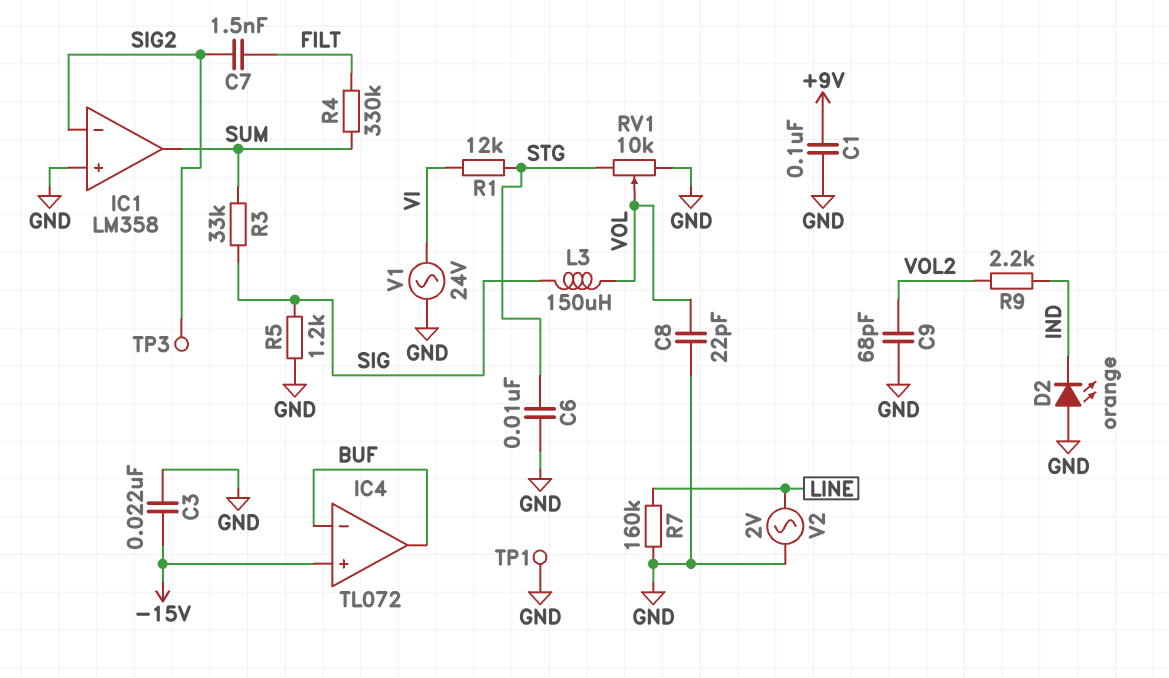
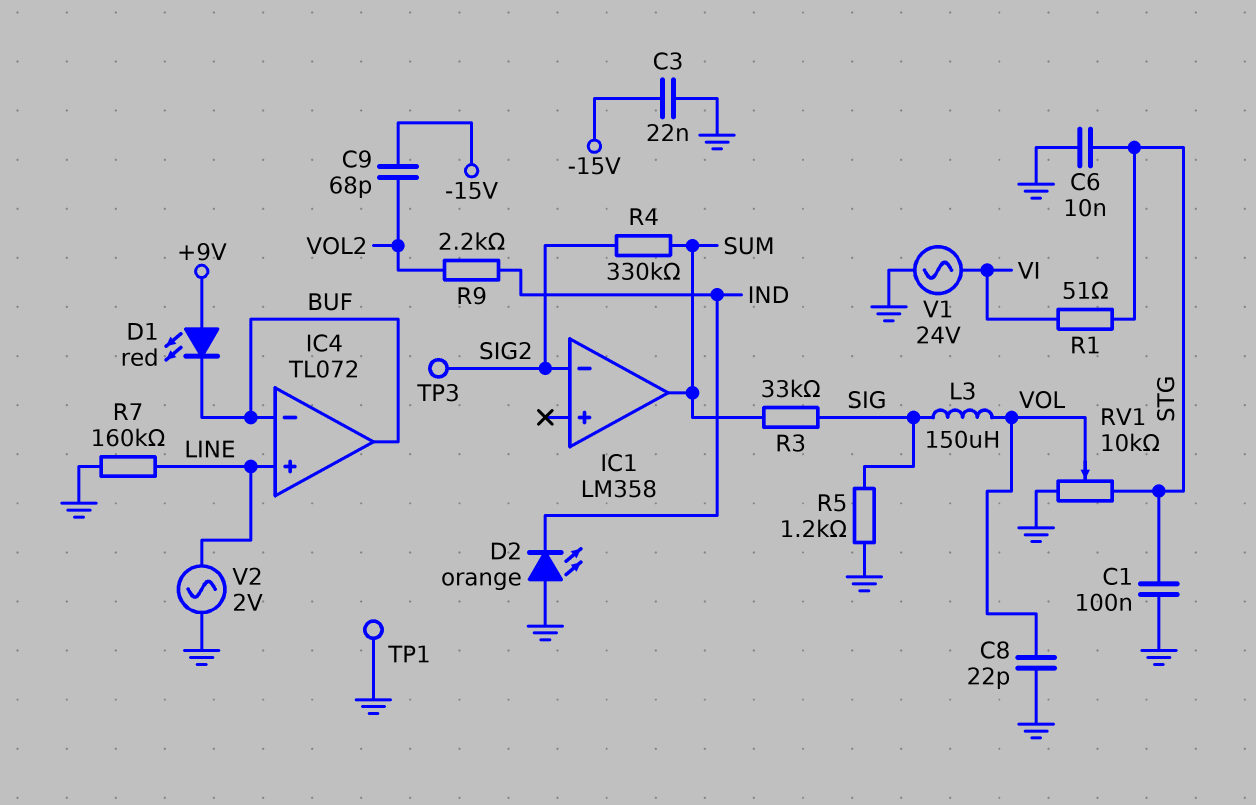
C1: 100nF (+9V, GND) -> 100nF (GND, STG)
C7: 1.5nF (FILT, SIG2) -> none
C9: 68pF (GND, VOL2) -> 68pF (-15V, VOL2)
D1: none -> LED red (A +9V, K BUF)
IC1 pin in+: GND -> none
IC4 pin in+: -15V -> LINE
R1: 12k (STG, VI) -> 51 (STG, VI)
R4: 330k (FILT, SUM) -> 330k (SIG2, SUM)

